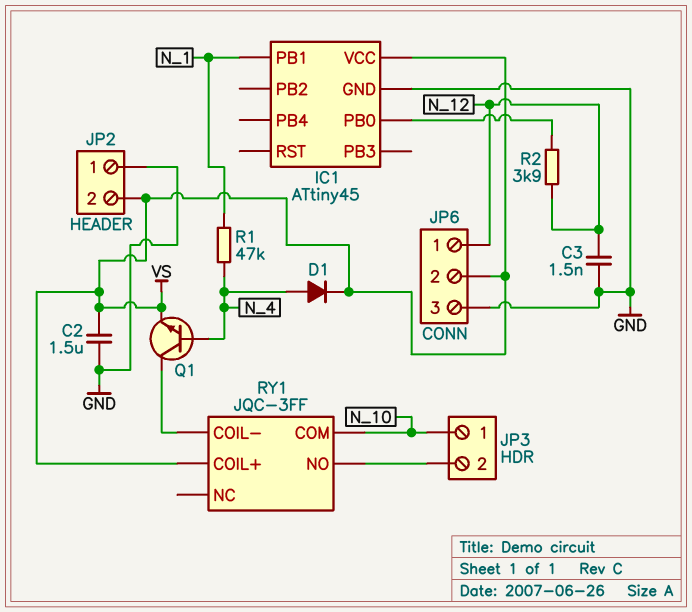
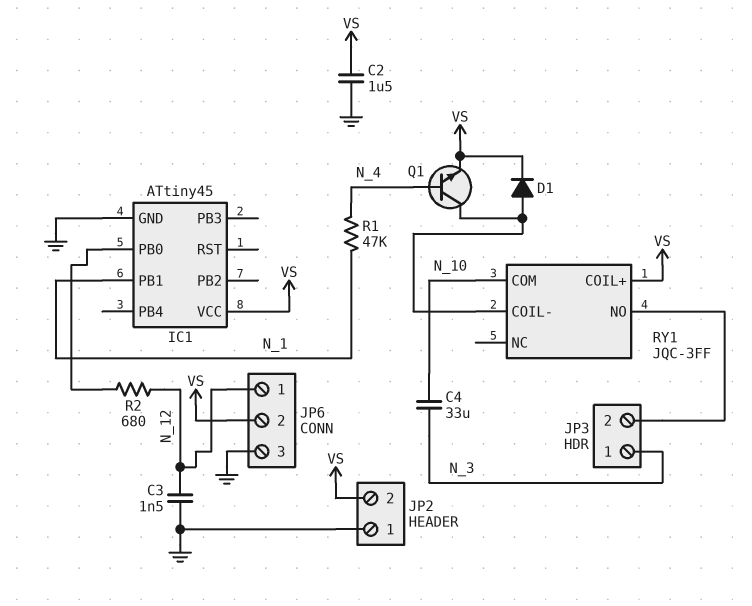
C4: none -> 33uF (N_3, N_10)
D1: diode (A N_4, K VS) -> diode (A RY1/COIL-, K VS)
JP3 pin 1: N_10 -> N_3
R2: 3.9k (IC1/PB0, N_12) -> 680 (IC1/PB0, N_12)

